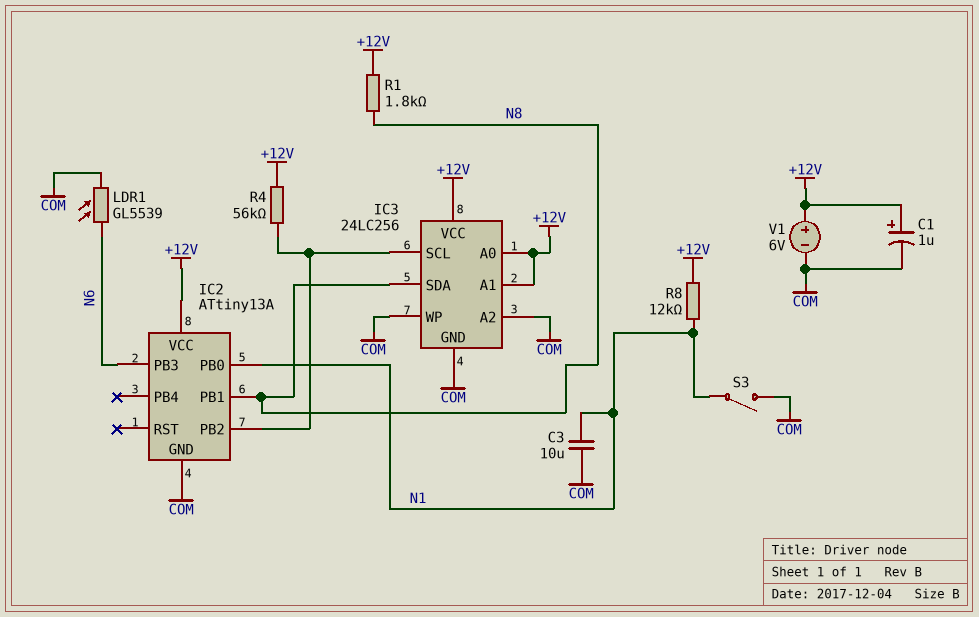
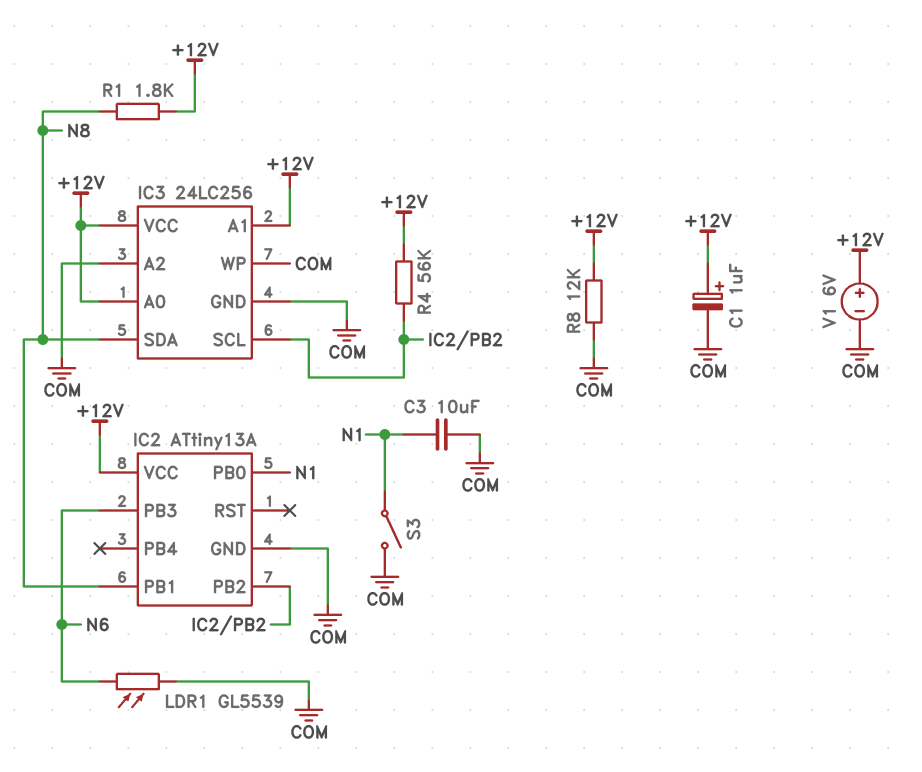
R8: 12k (+12V, N1) -> 12k (+12V, COM)

